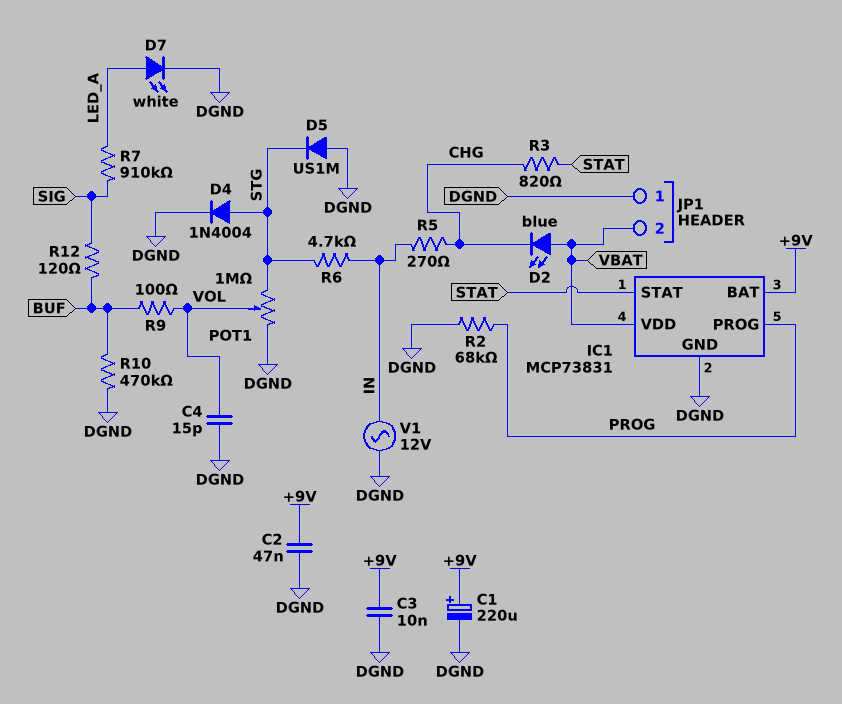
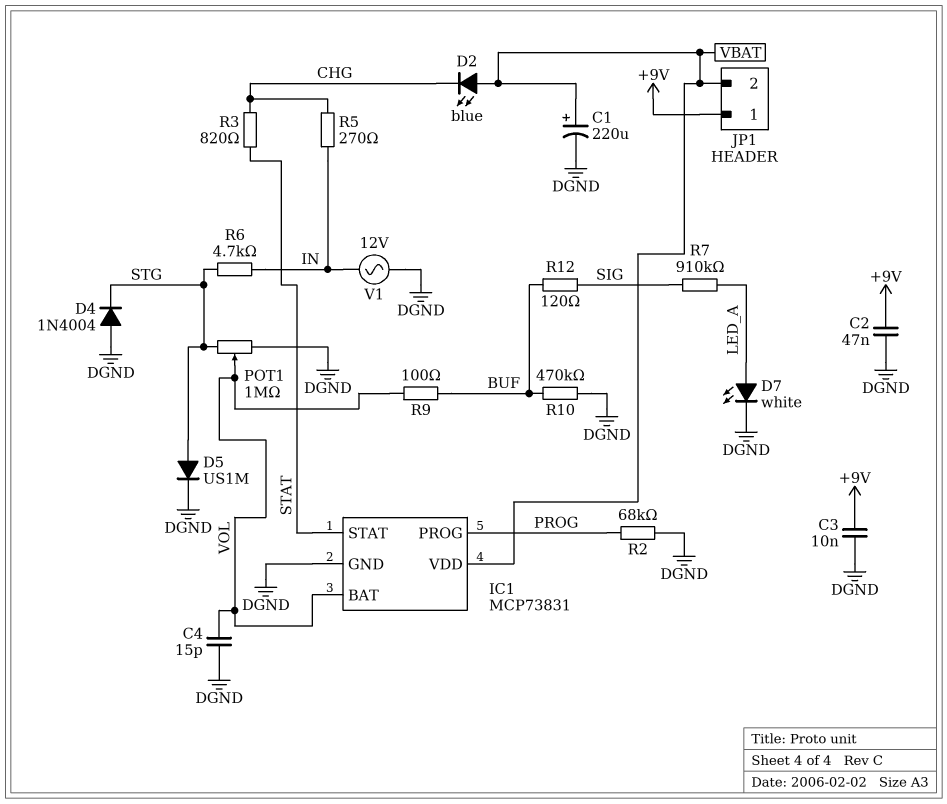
C1: 220uF (plus +9V, minus DGND) -> 220uF (plus VBAT, minus DGND)
D4: diode 1N4004 (A STG, K DGND) -> diode 1N4004 (A DGND, K STG)
D5: diode US1M (A DGND, K STG) -> diode US1M (A STG, K DGND)
IC1 pin BAT: +9V -> VOL
JP1 pin 1: DGND -> +9V

